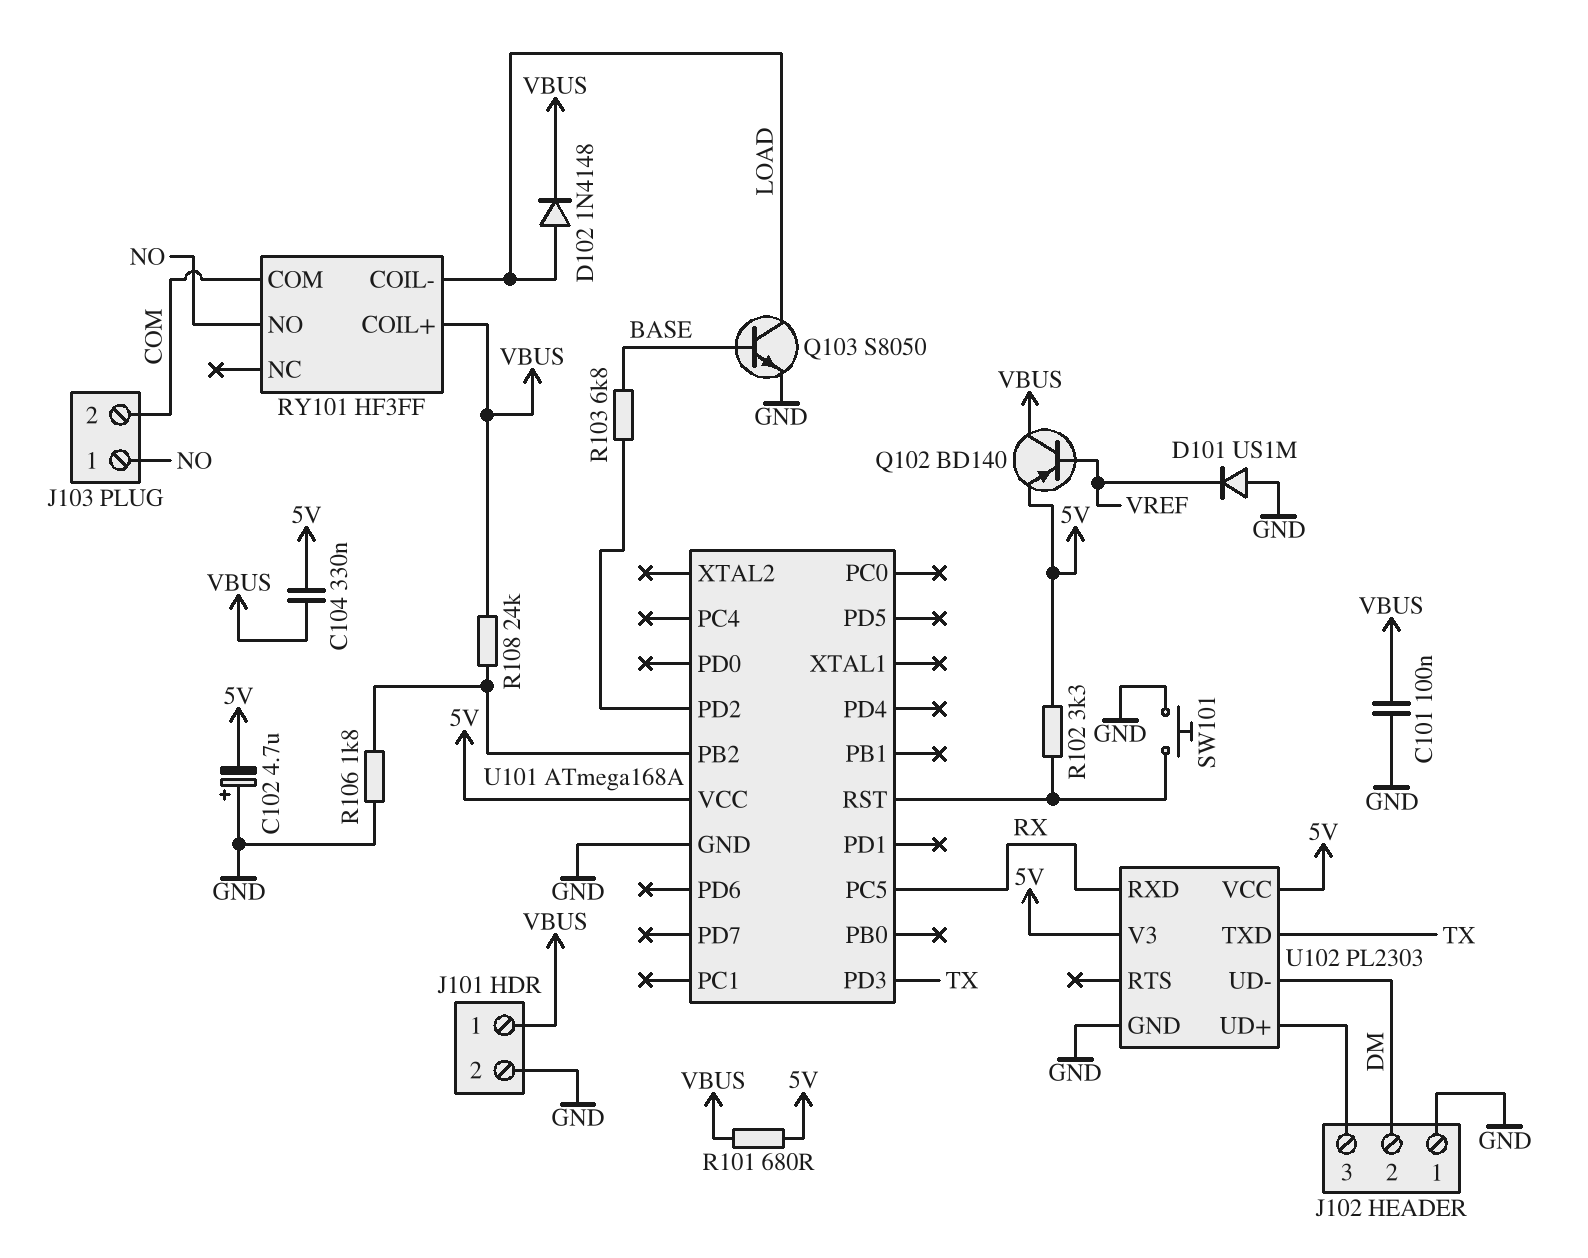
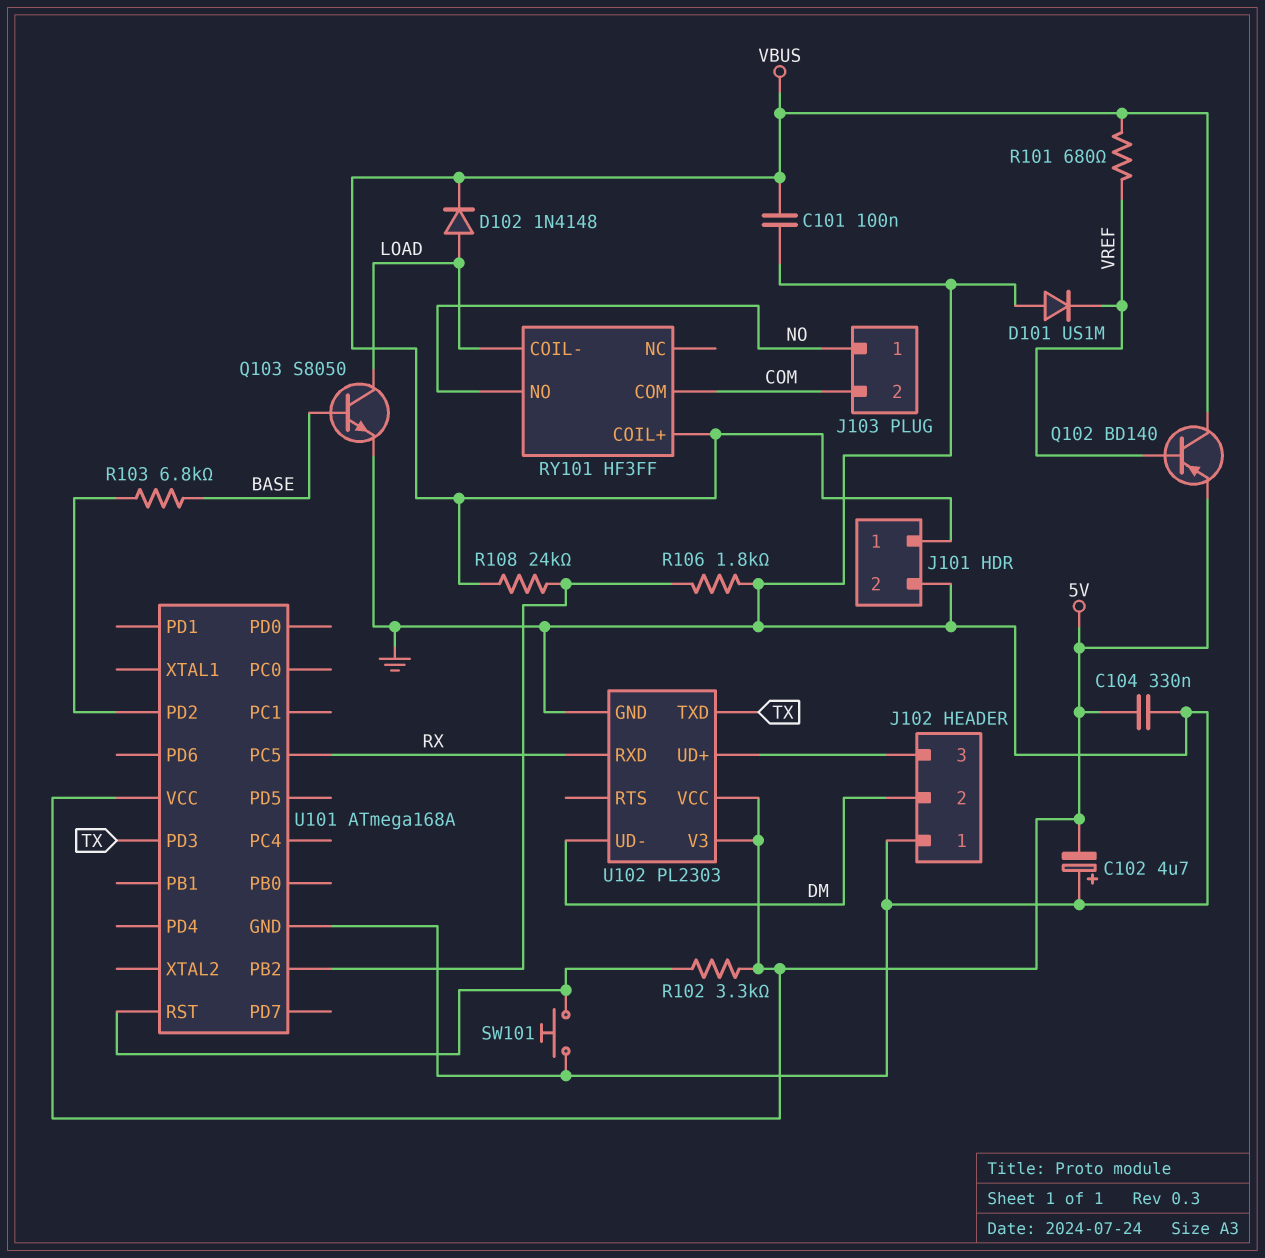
C104: 330nF (5V, VBUS) -> 330nF (5V, GND)
R101: 680 (5V, VBUS) -> 680 (VBUS, VREF)

